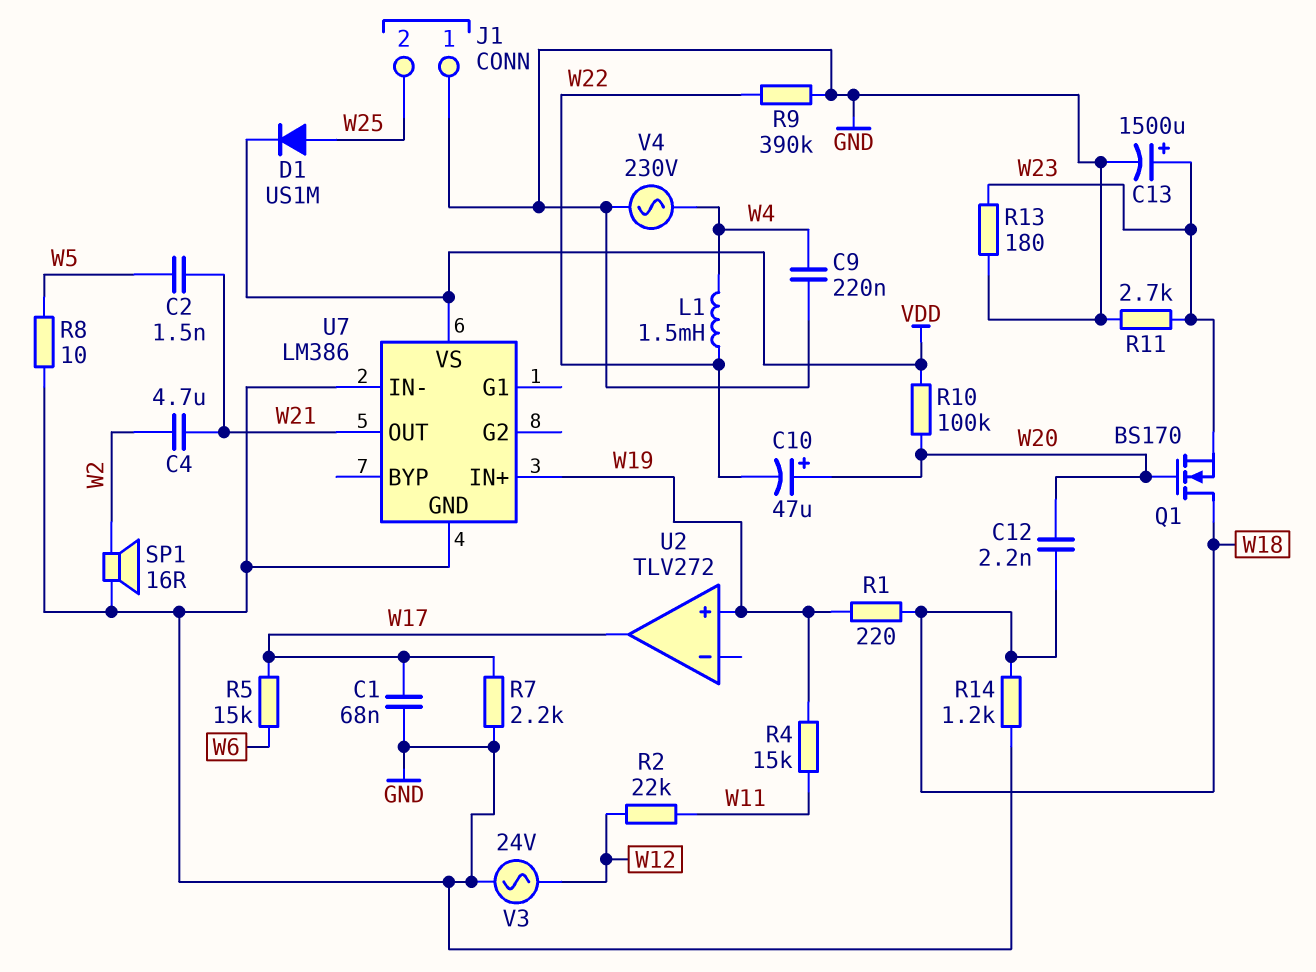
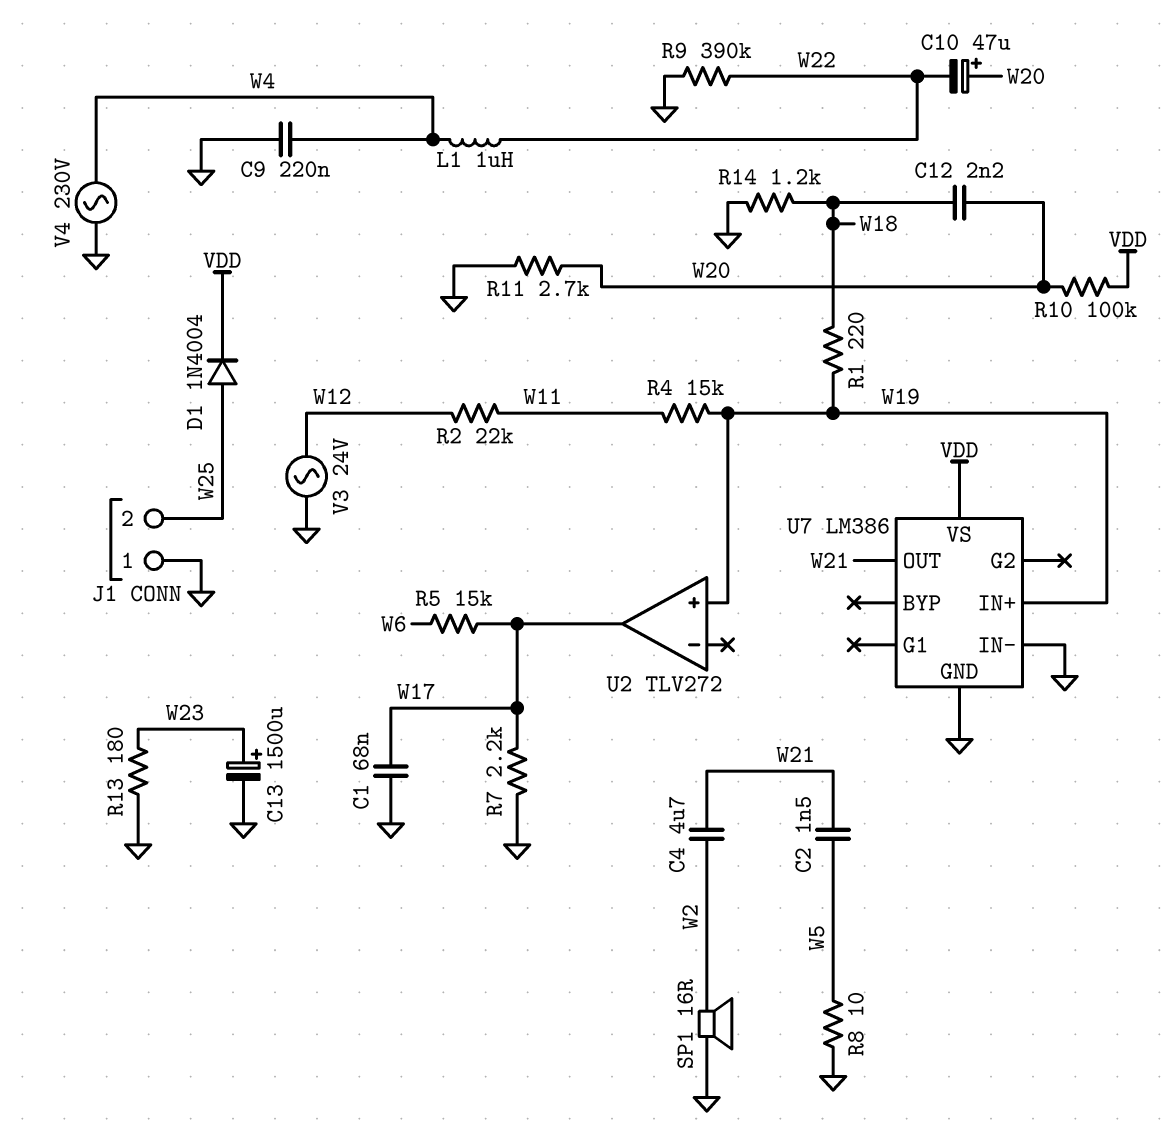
D1: diode US1M (A W25, K VDD) -> diode 1N4004 (A W25, K VDD)
L1: 1.5mH (W4, W22) -> 1uH (W4, W22)
Q1: NMOS BS170 (G W20, D W18, S W23) -> none
R11: 2.7k (GND, W23) -> 2.7k (GND, W20)

